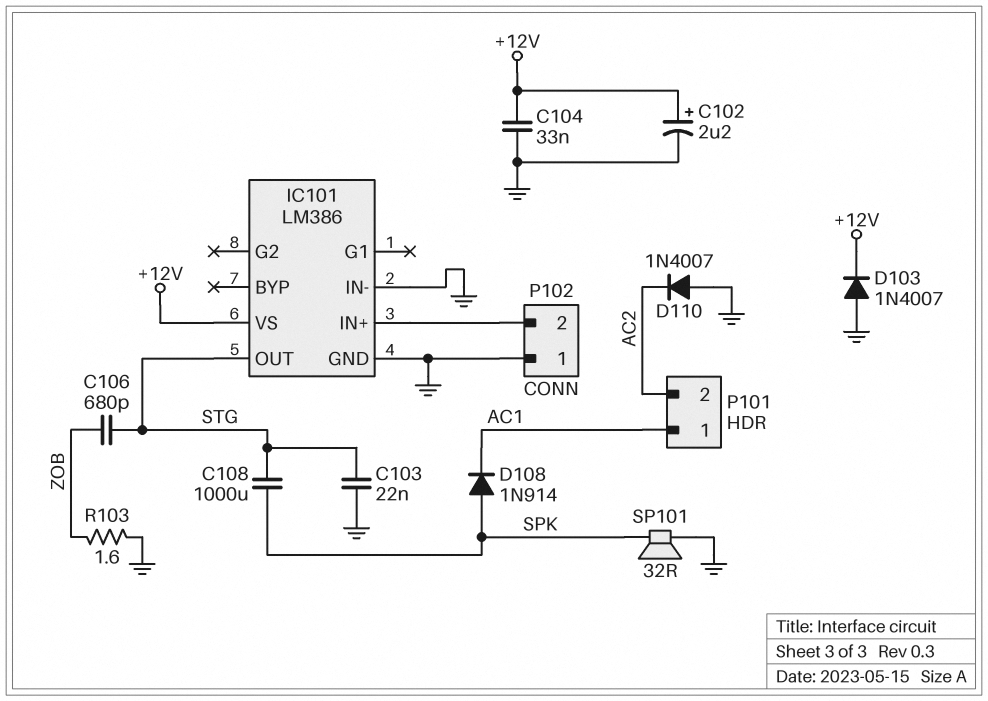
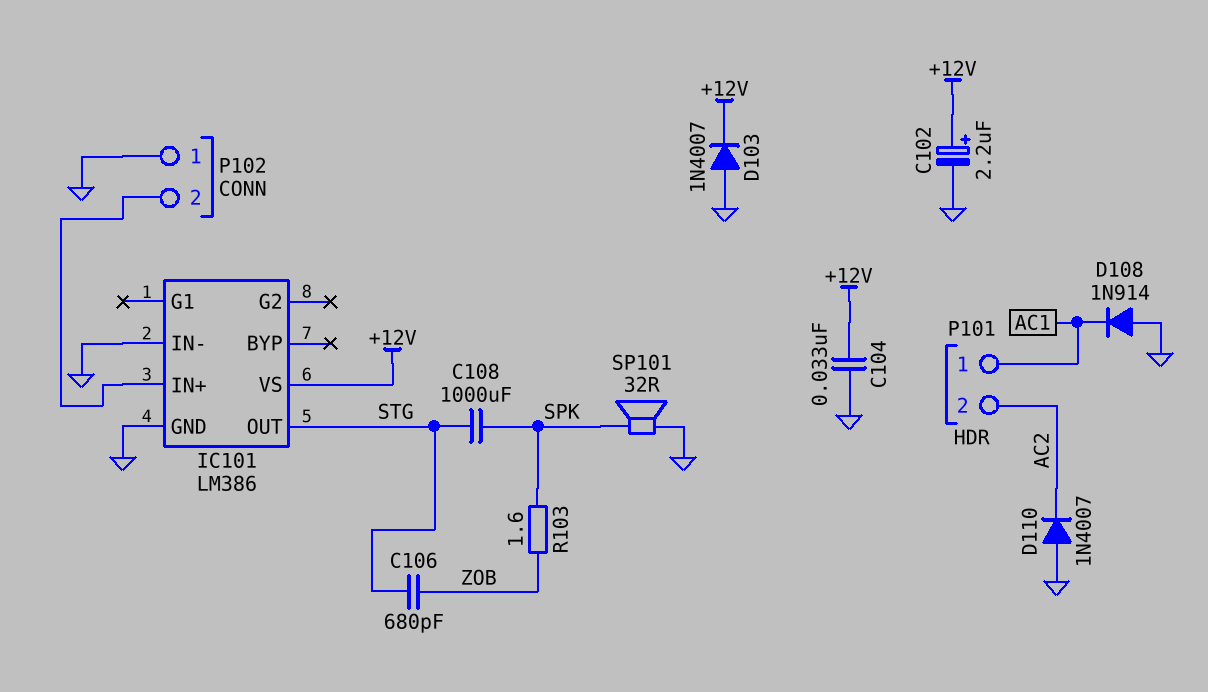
C103: 22nF (GND, STG) -> none
D108: diode 1N914 (A SPK, K AC1) -> diode 1N914 (A GND, K AC1)
R103: 1.6 (GND, ZOB) -> 1.6 (SPK, ZOB)

